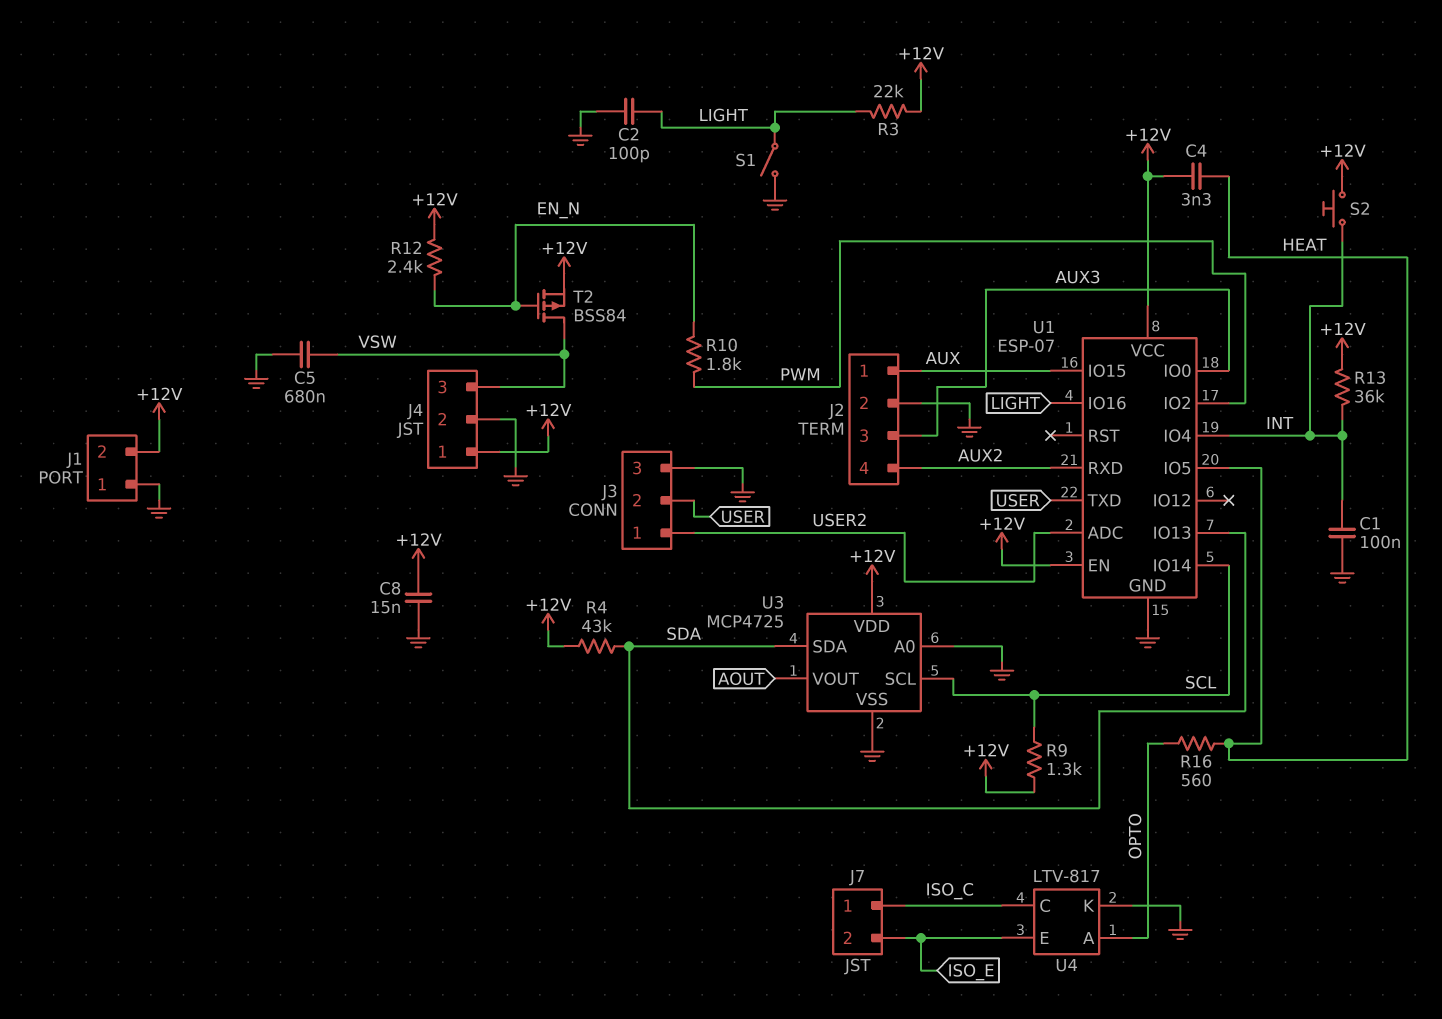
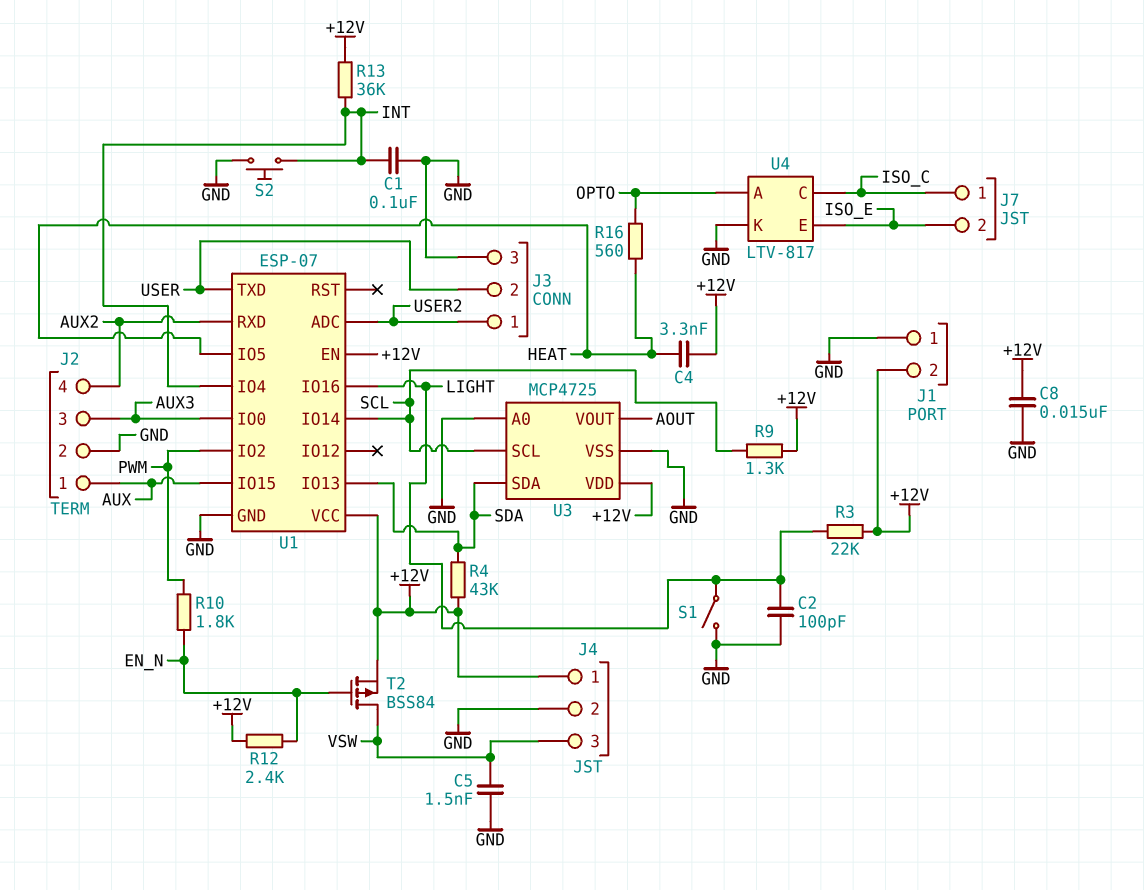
C5: 680nF (GND, VSW) -> 1.5nF (GND, VSW)
S2: button (+12V, INT) -> button (GND, INT)

